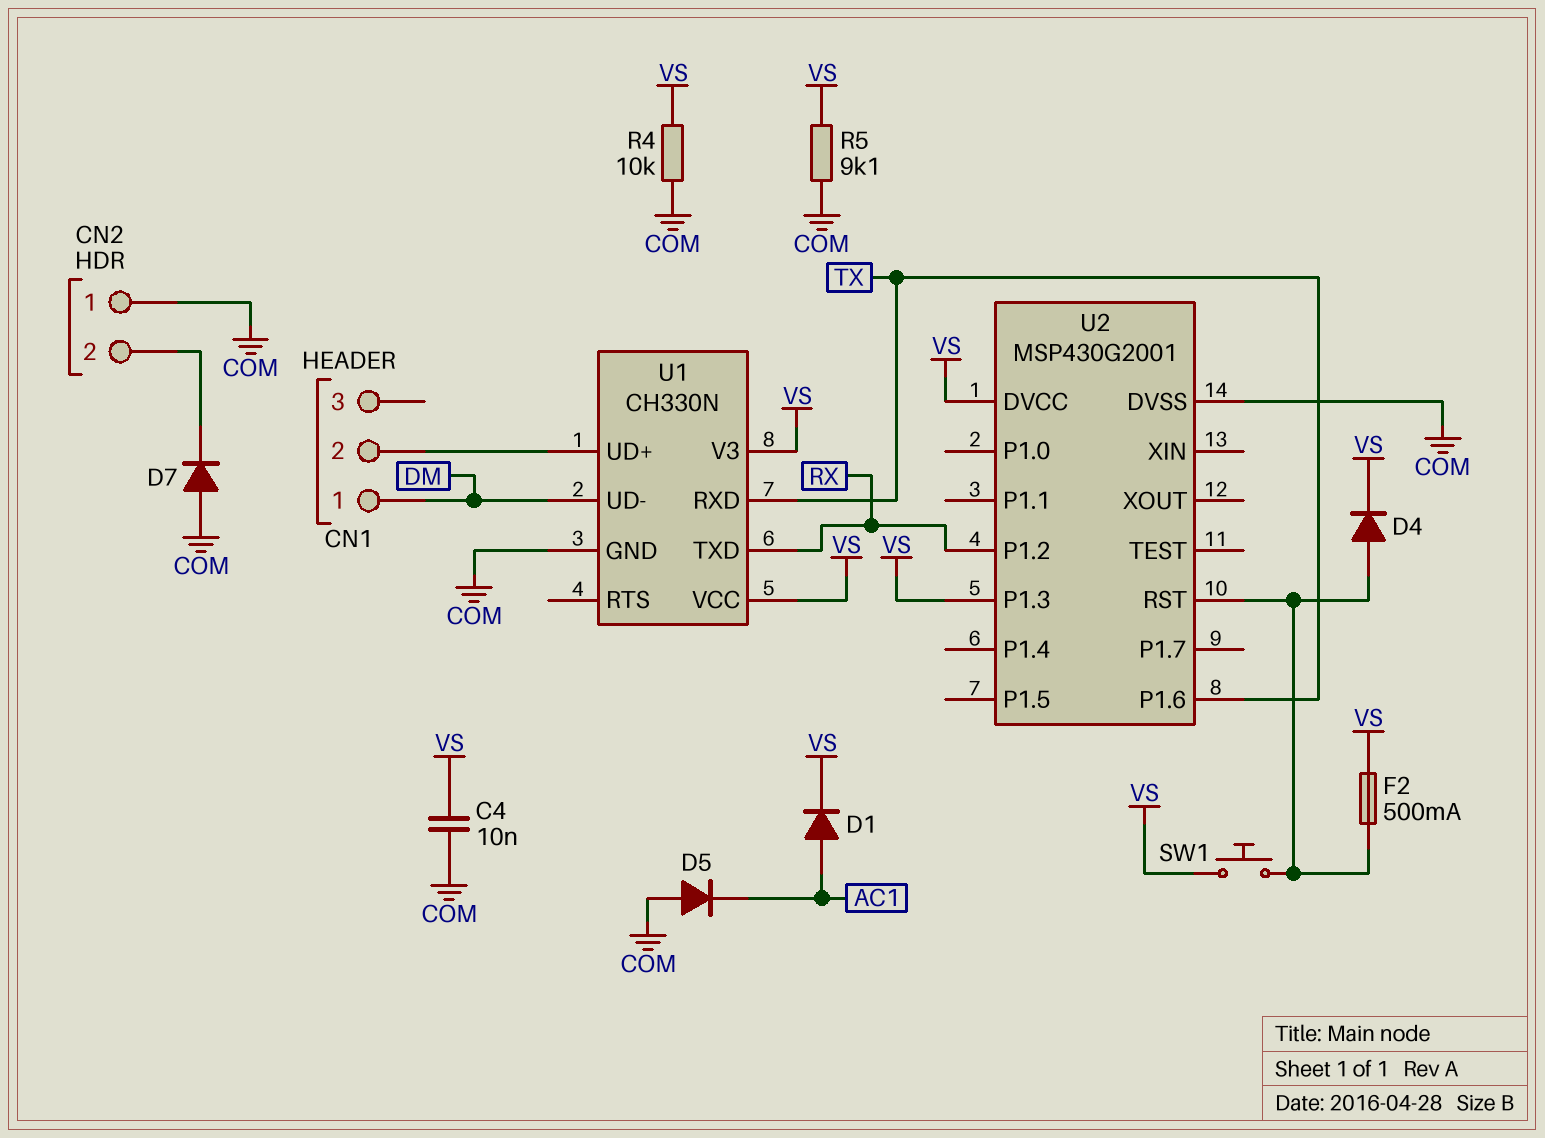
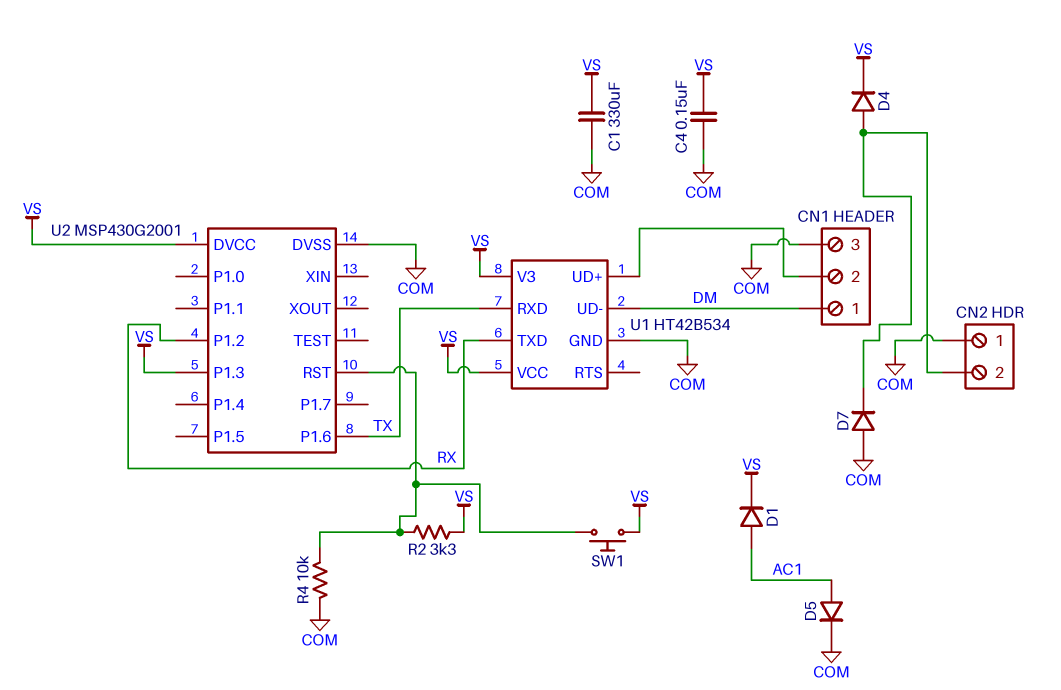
C1: none -> 330uF (COM, VS)
C4: 10nF (COM, VS) -> 150nF (COM, VS)
CN1 pin 3: none -> COM
D4: diode (A U2/RST, K VS) -> diode (A CN2/2, K VS)
D5: diode (A COM, K AC1) -> diode (A AC1, K COM)
F2: 500mA (U2/RST, VS) -> none
R2: none -> 3.3k (U2/RST, VS)
R4: 10k (COM, VS) -> 10k (COM, U2/RST)
R5: 9.1k (COM, VS) -> none
U1: CH330N -> HT42B534

